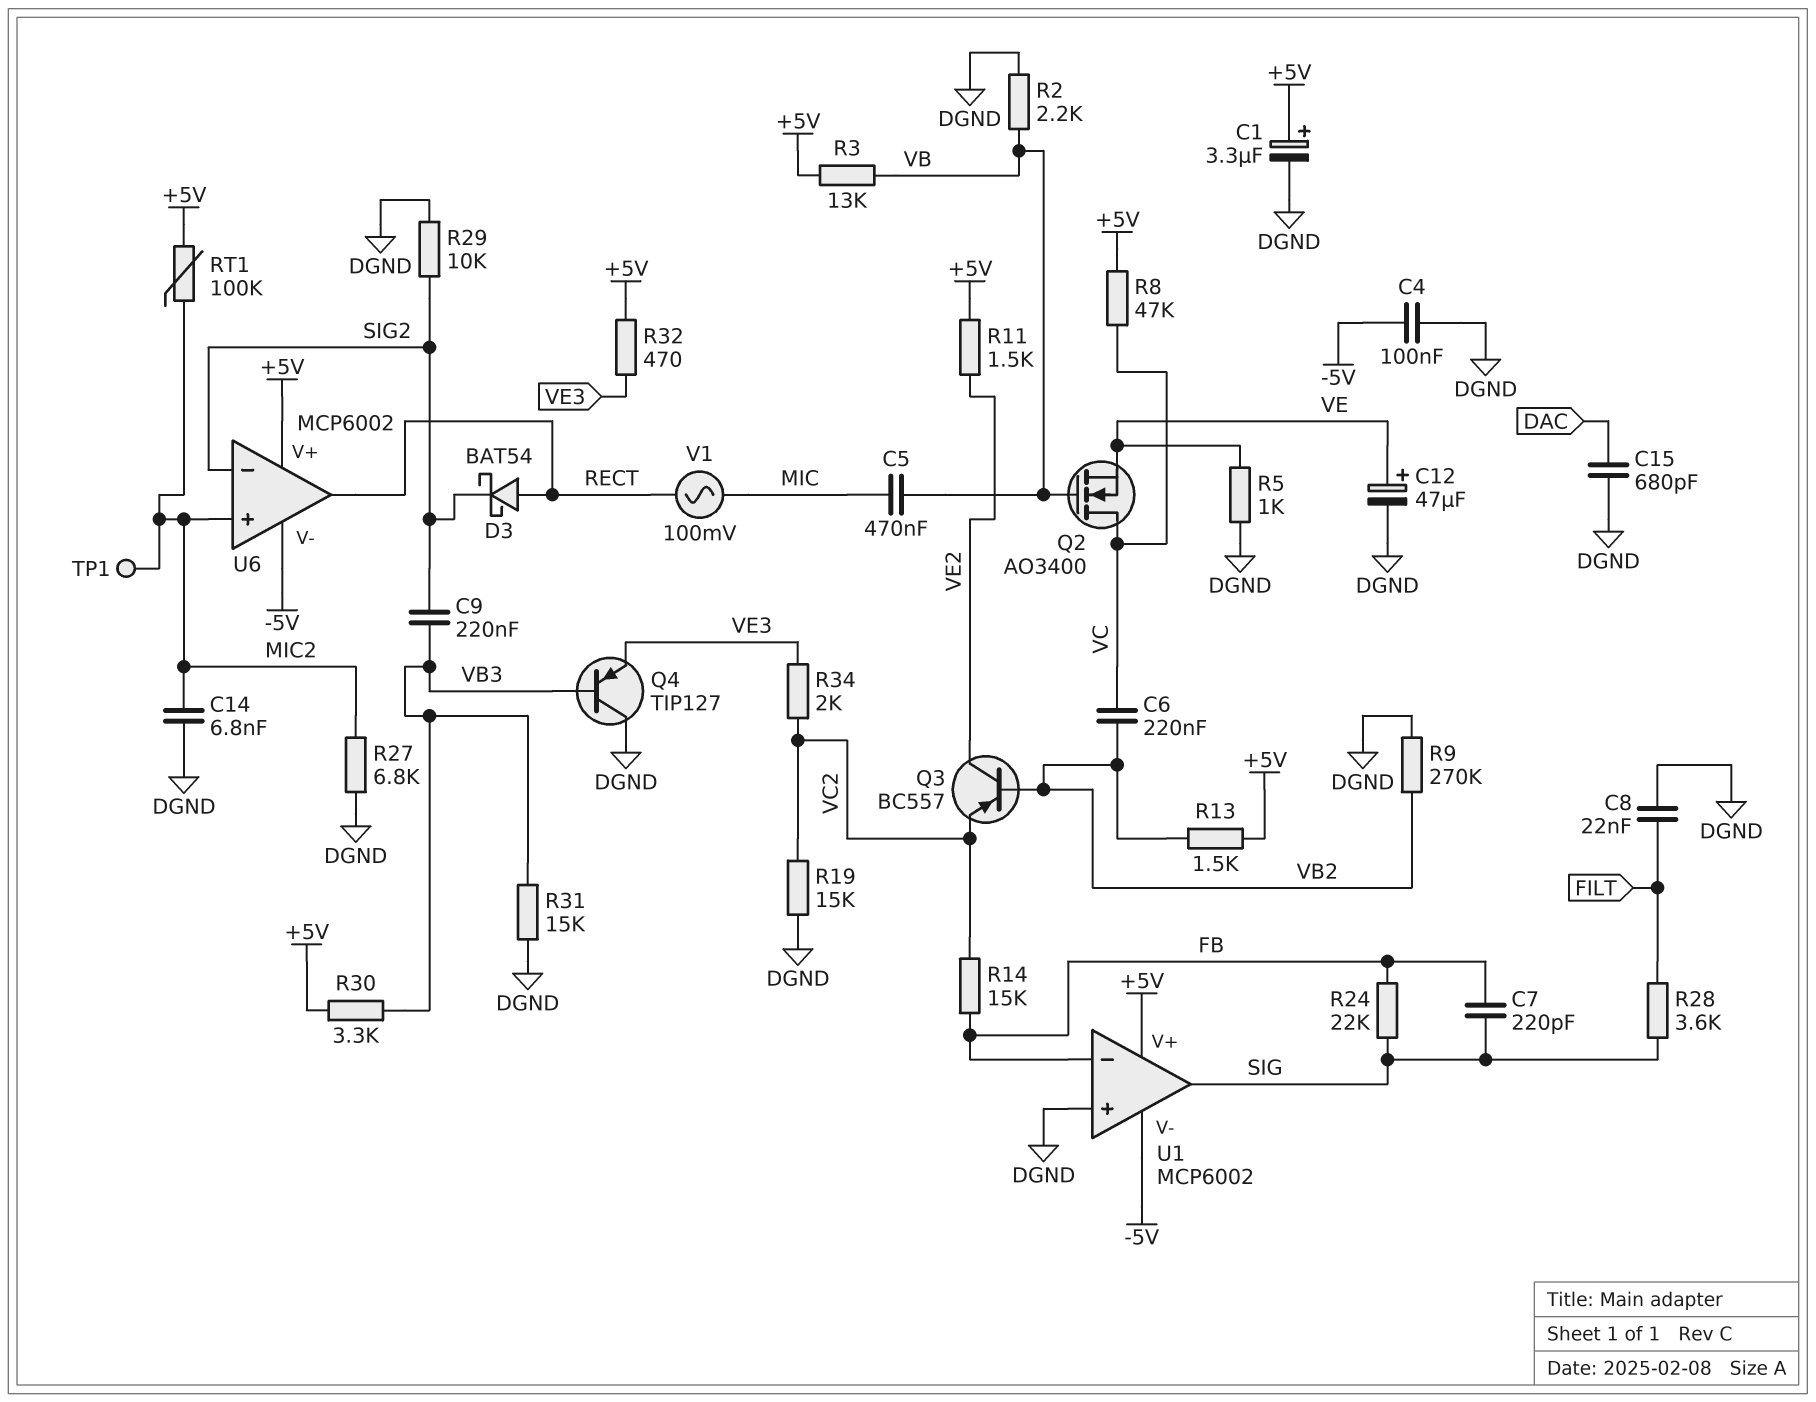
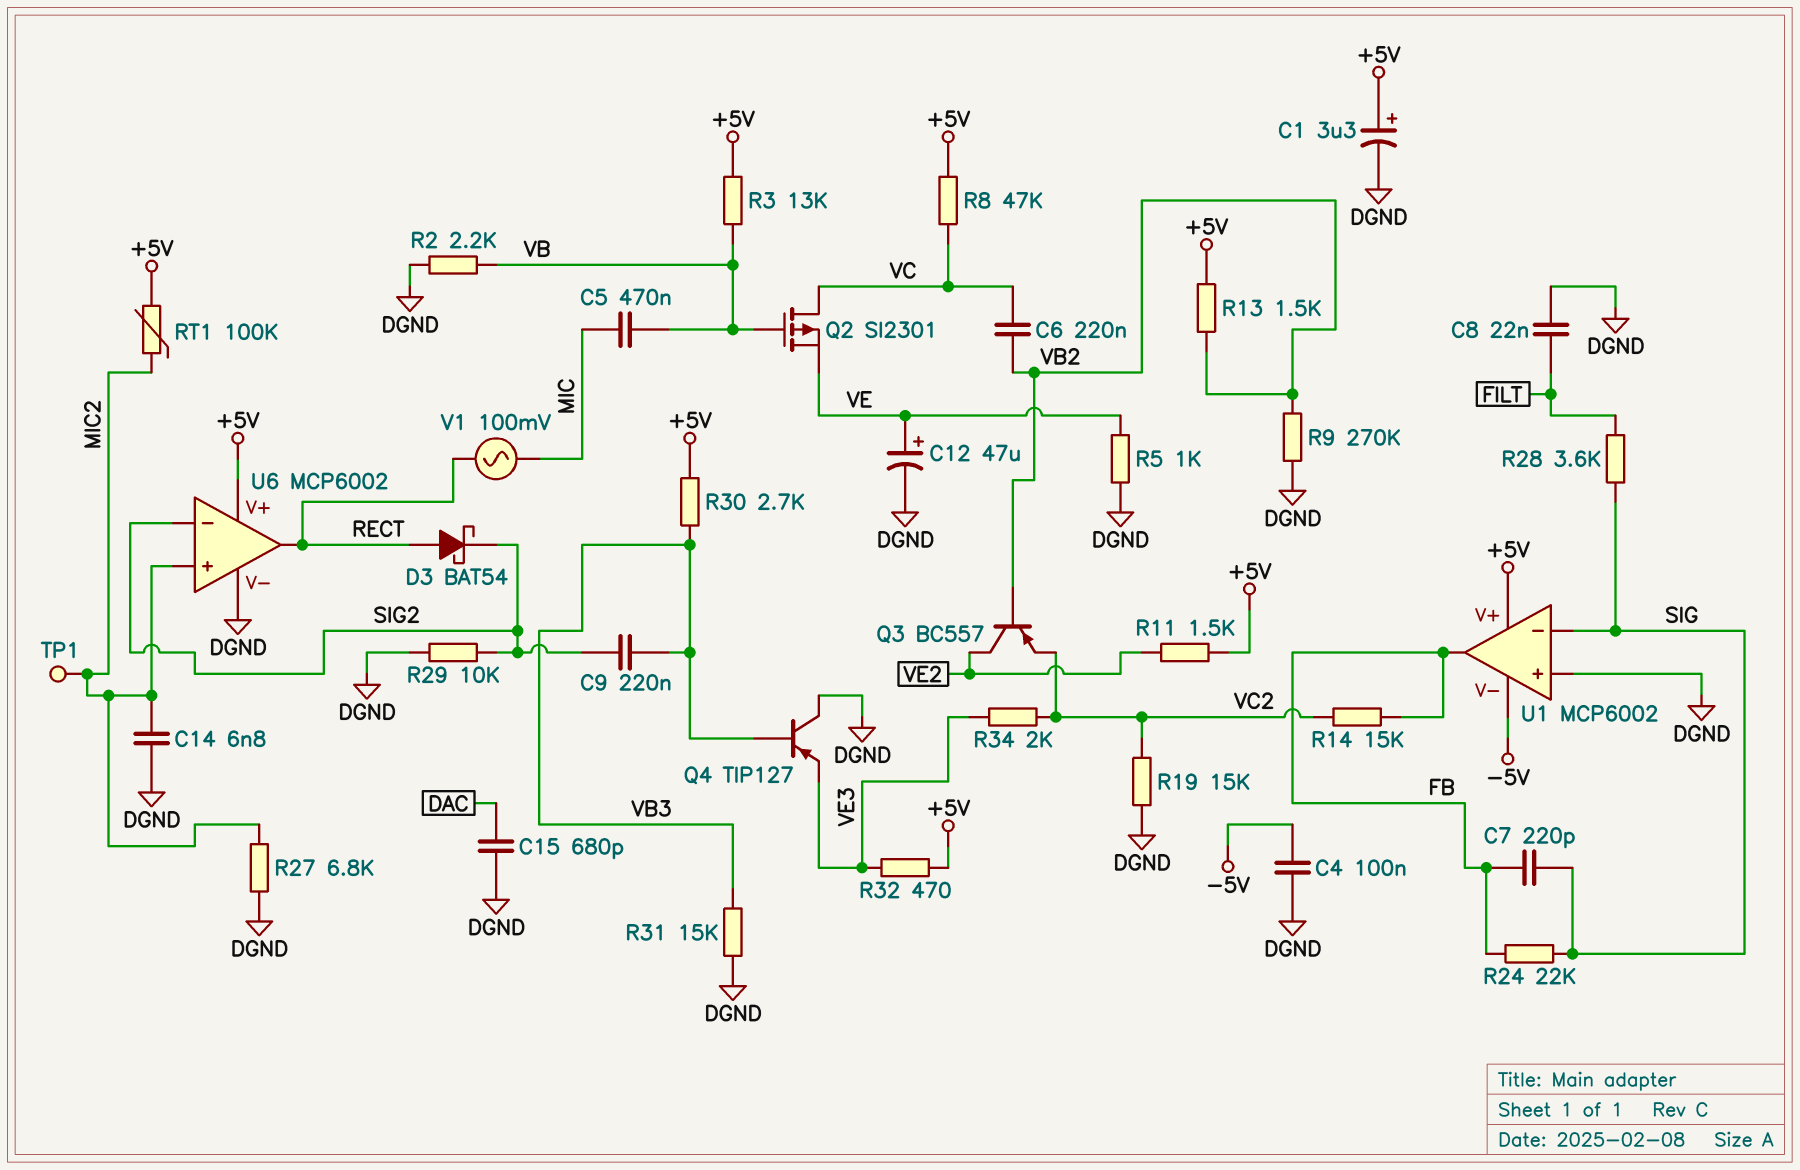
Q2: NMOS AO3400 (G VB, D VC, S VE) -> PMOS SI2301 (G VB, D VC, S VE)
R30: 3.3k (+5V, VB3) -> 2.7k (+5V, VB3)
U1 pin in-: FB -> SIG
U1 pin out: SIG -> FB
U6 pin V-: -5V -> DGND

